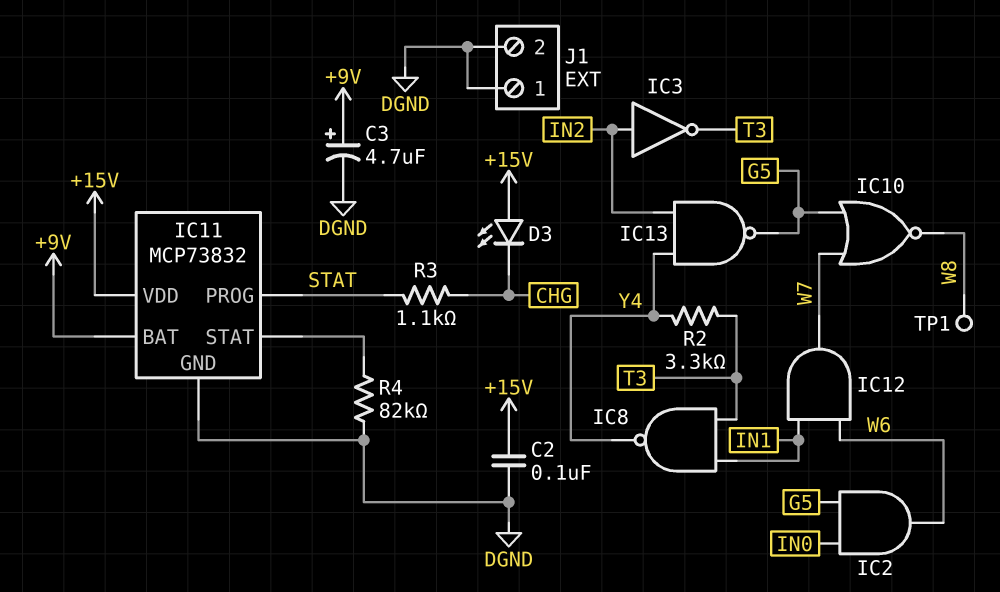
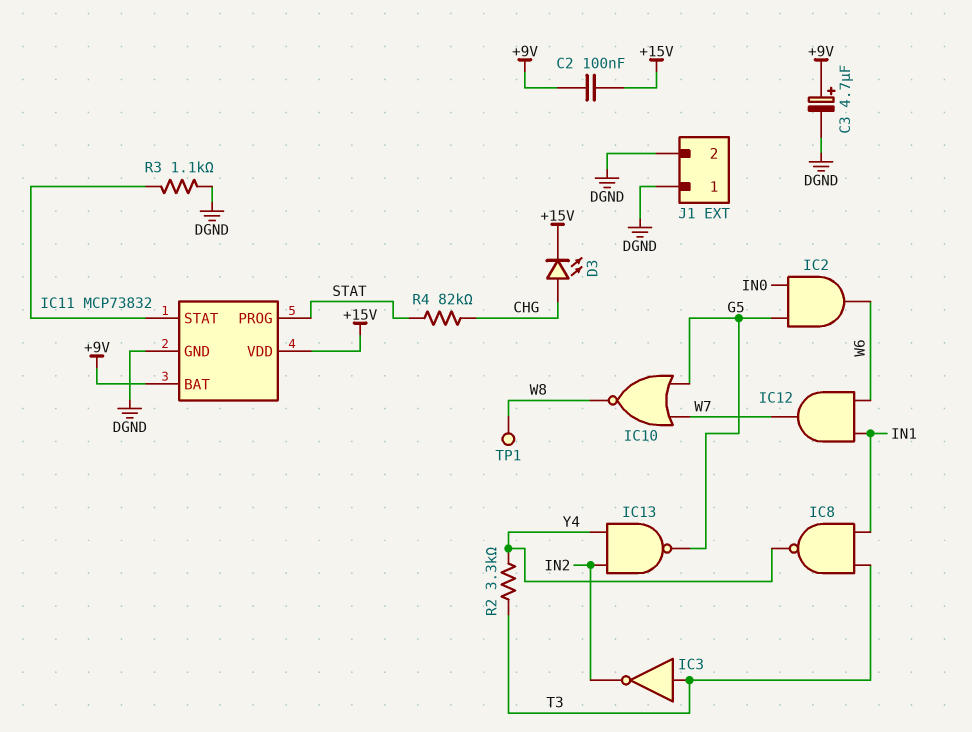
C2: 100nF (+15V, DGND) -> 100nF (+9V, +15V)
D3: LED (A +15V, K CHG) -> LED (A CHG, K +15V)
IC3: NOT (in IN2, out T3) -> NOT (in T3, out IN2)
R3: 1.1k (CHG, STAT) -> 1.1k (DGND, IC11/STAT)
R4: 82k (DGND, IC11/STAT) -> 82k (CHG, STAT)

